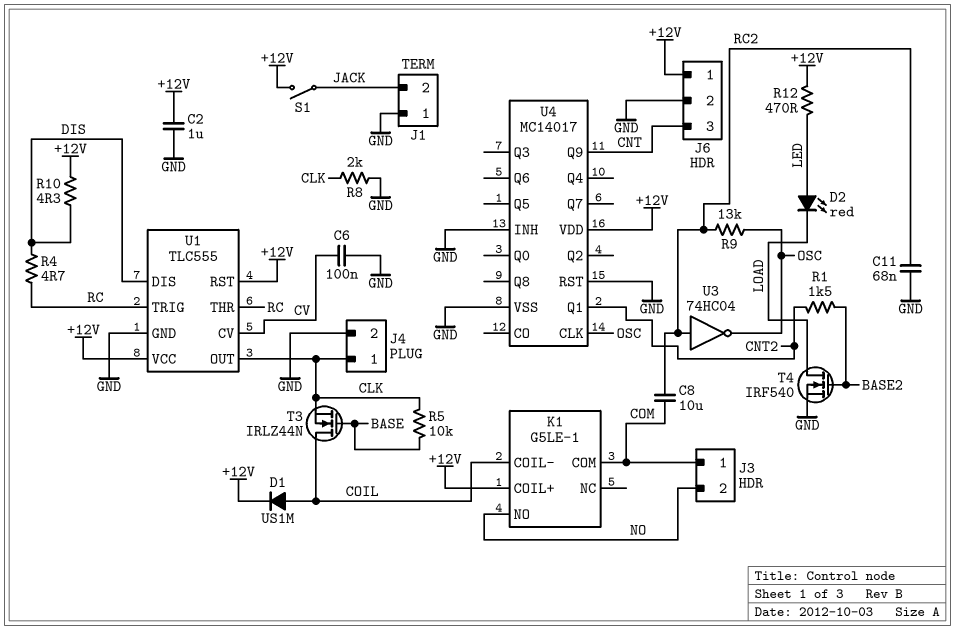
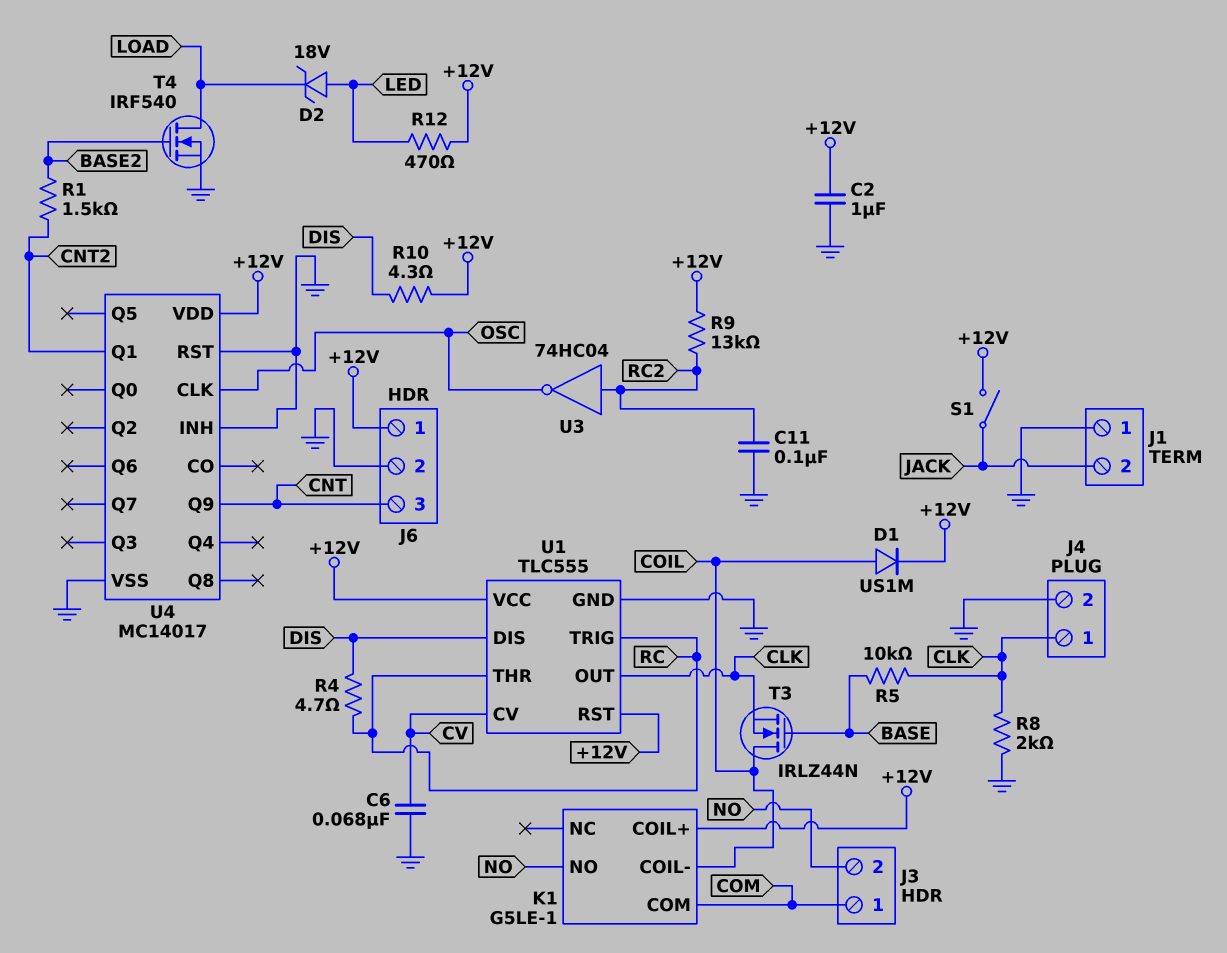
C6: 100nF (CV, GND) -> 68nF (CV, GND)
C8: 10uF (COM, RC2) -> none
C11: 68nF (GND, RC2) -> 100nF (GND, RC2)
D2: LED red (A LED, K LOAD) -> zener 18V (A LED, K LOAD)
R9: 13k (OSC, RC2) -> 13k (+12V, RC2)

